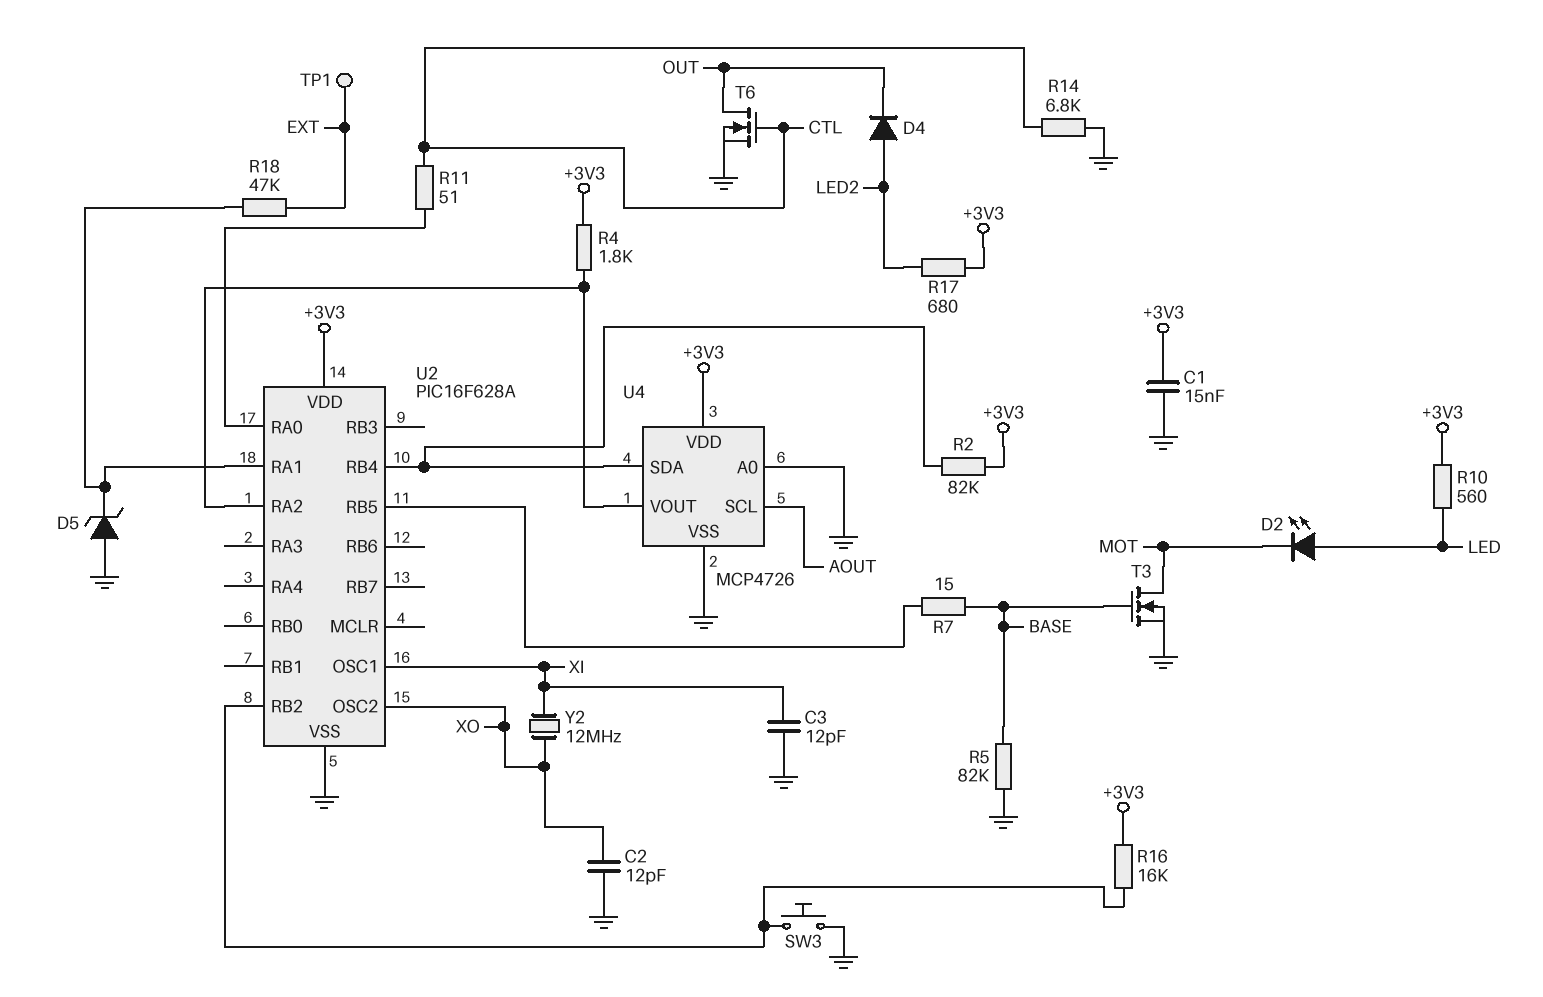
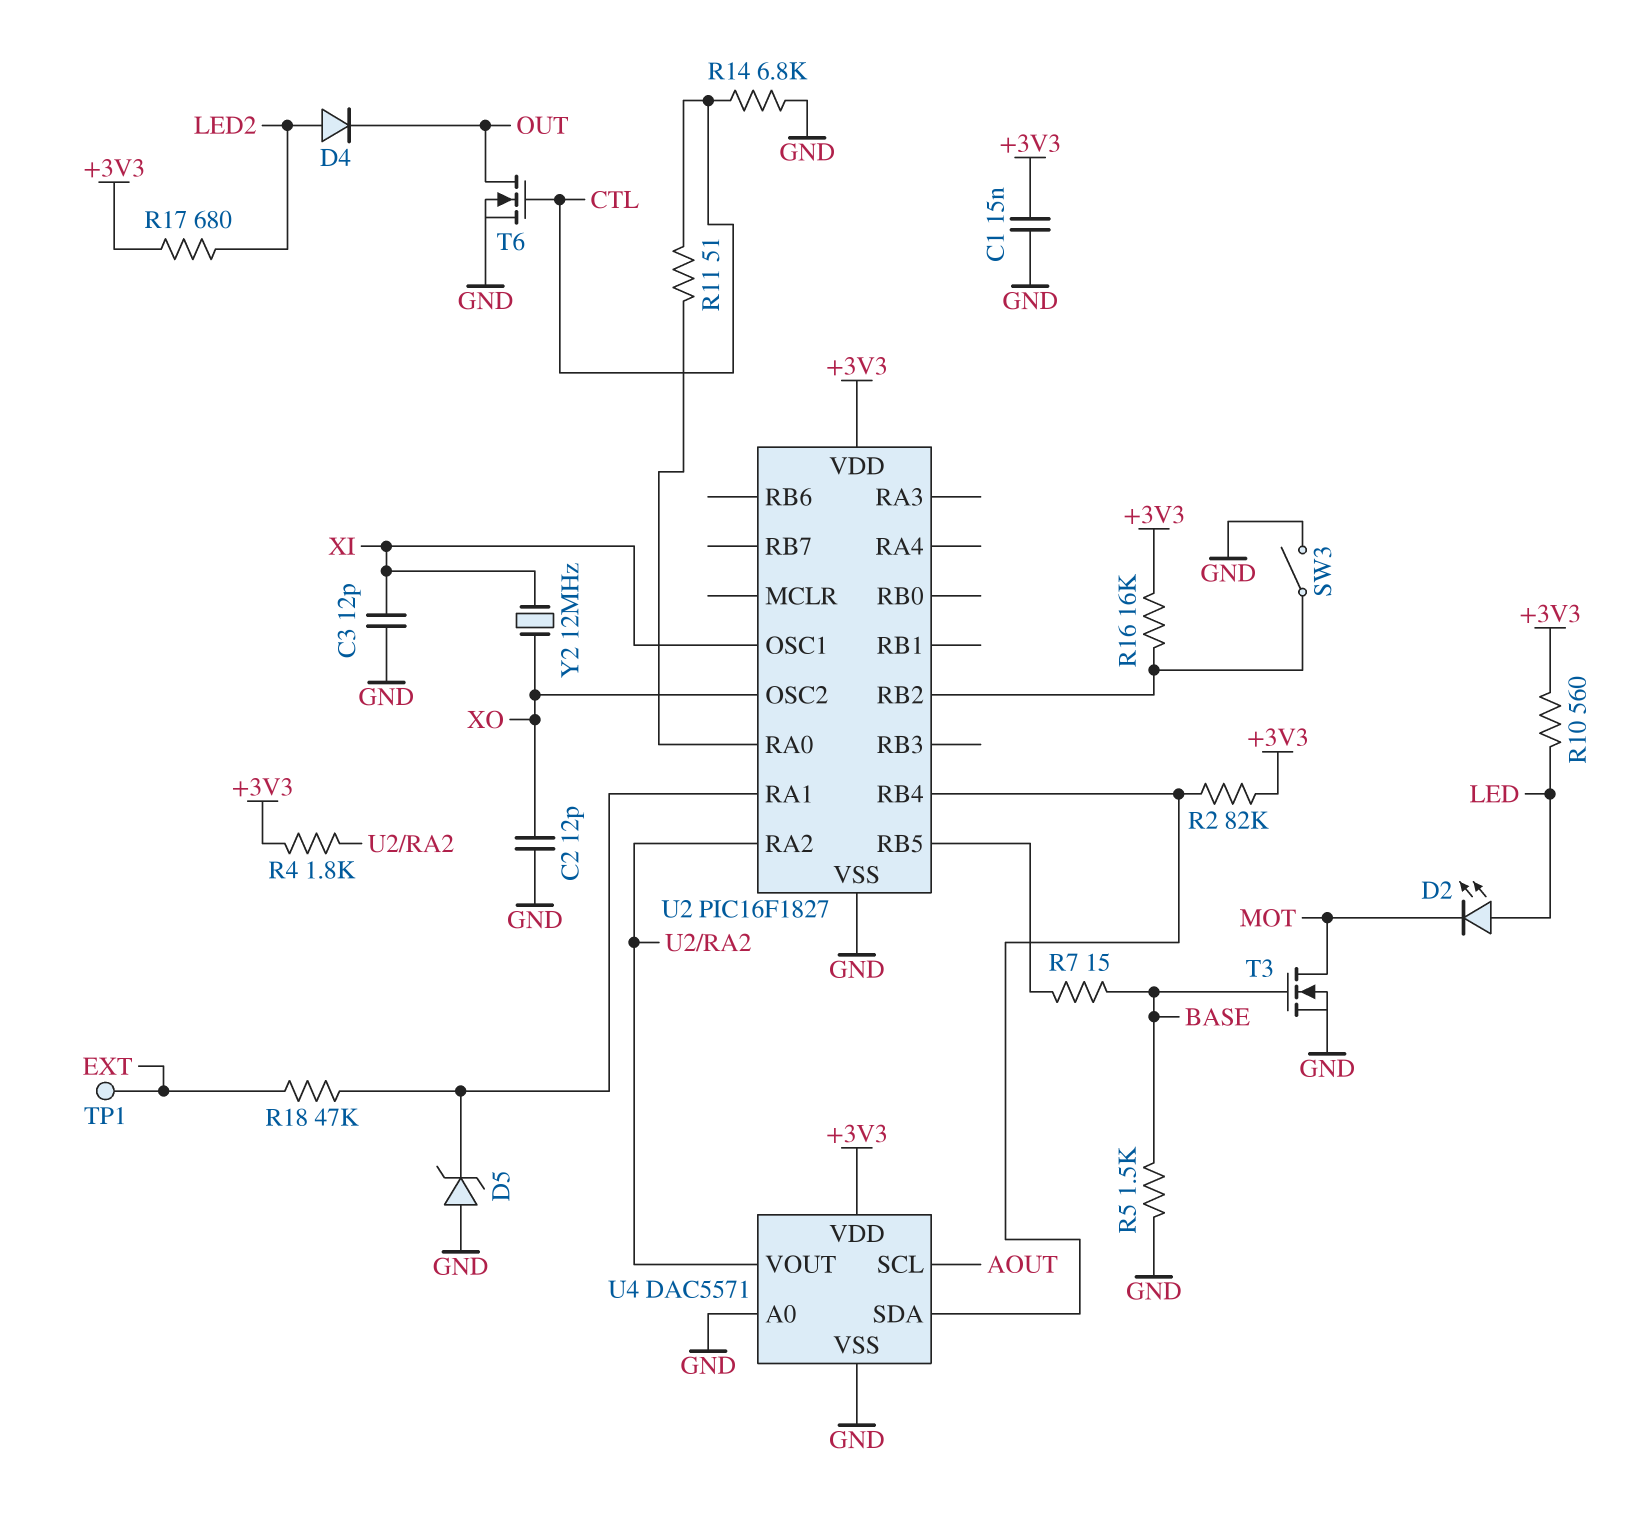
R5: 82k (BASE, GND) -> 1.5k (BASE, GND)
SW3: button (GND, U2/RB2) -> switch (GND, U2/RB2)
U2: PIC16F628A -> PIC16F1827
U4: MCP4726 -> DAC5571

